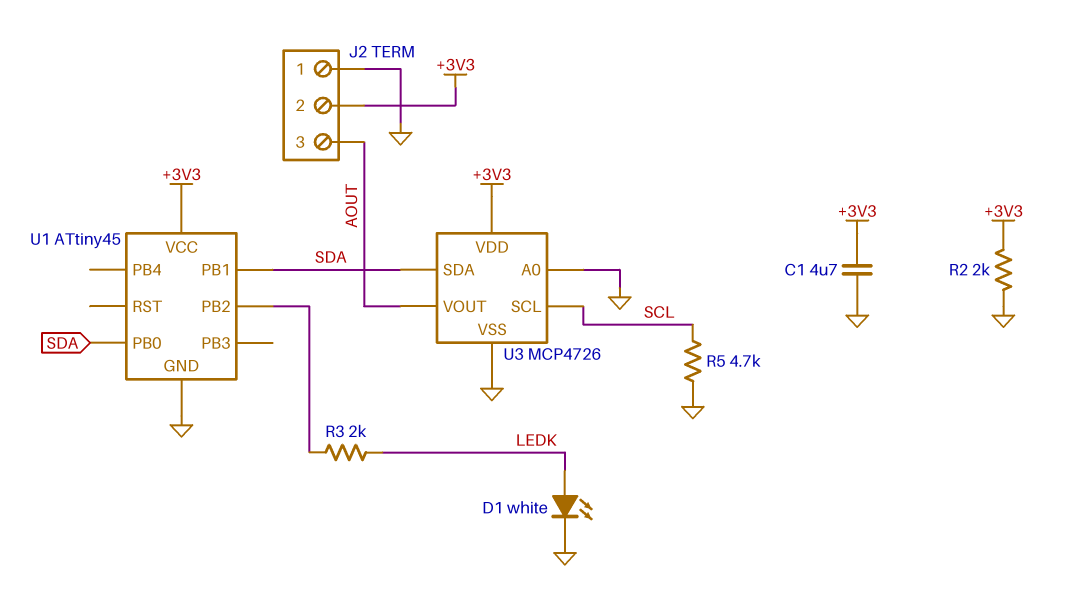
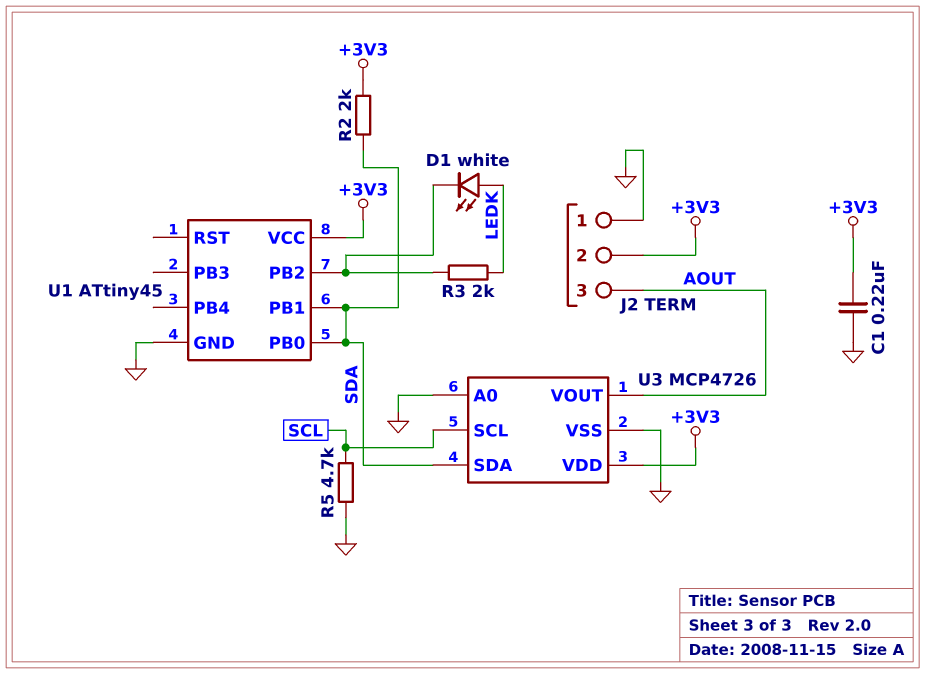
C1: 4.7uF (+3V3, GND) -> 220nF (+3V3, GND)
D1: LED white (A LEDK, K GND) -> LED white (A LEDK, K U1/PB2)
R2: 2k (+3V3, GND) -> 2k (+3V3, SDA)

